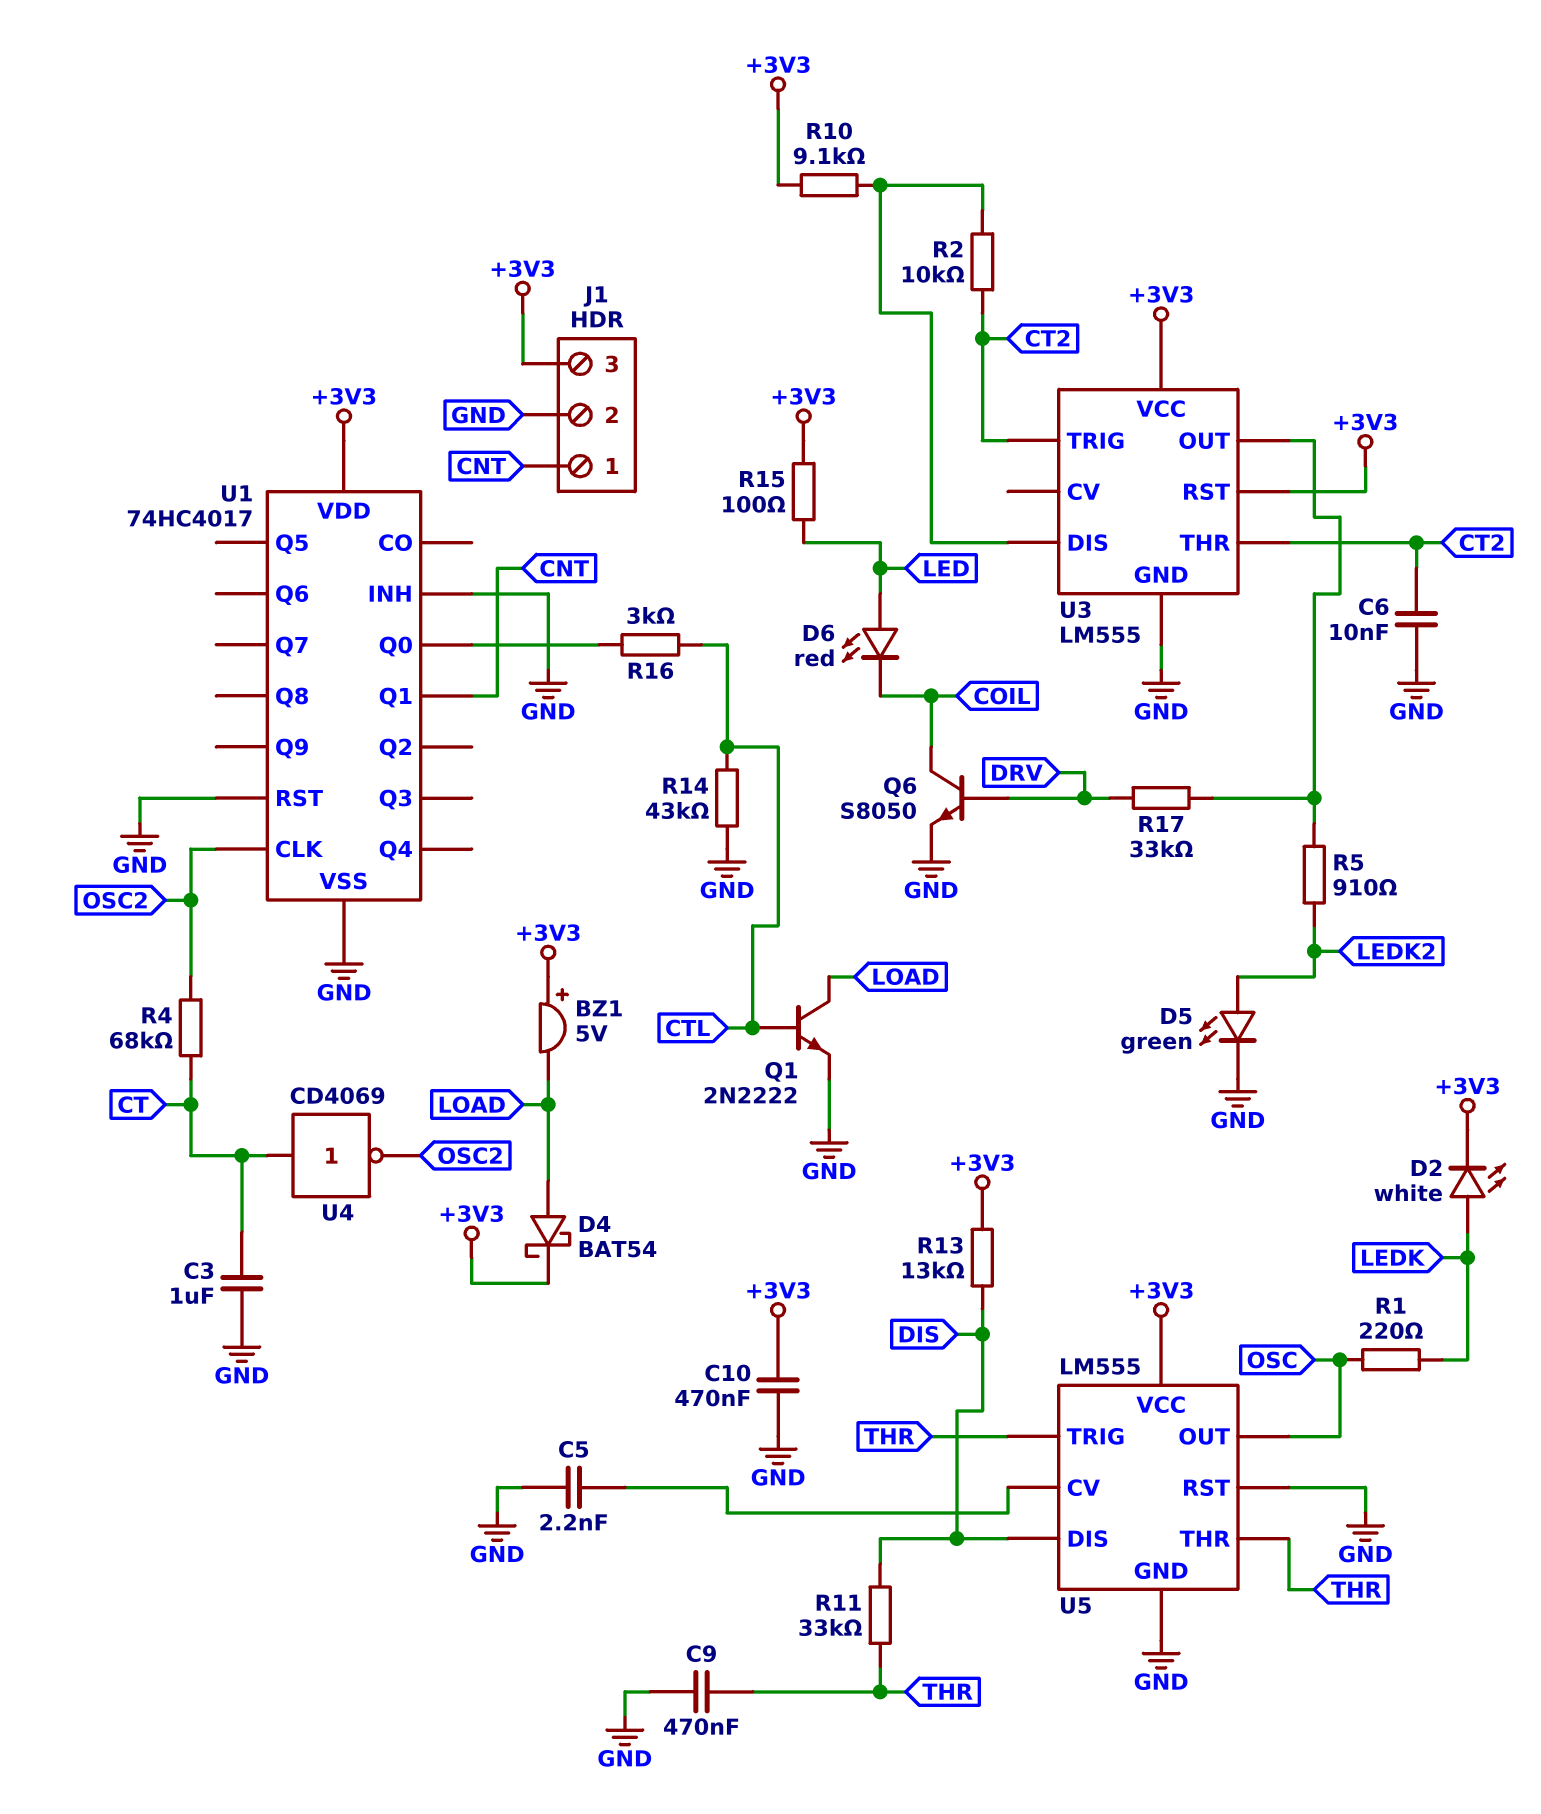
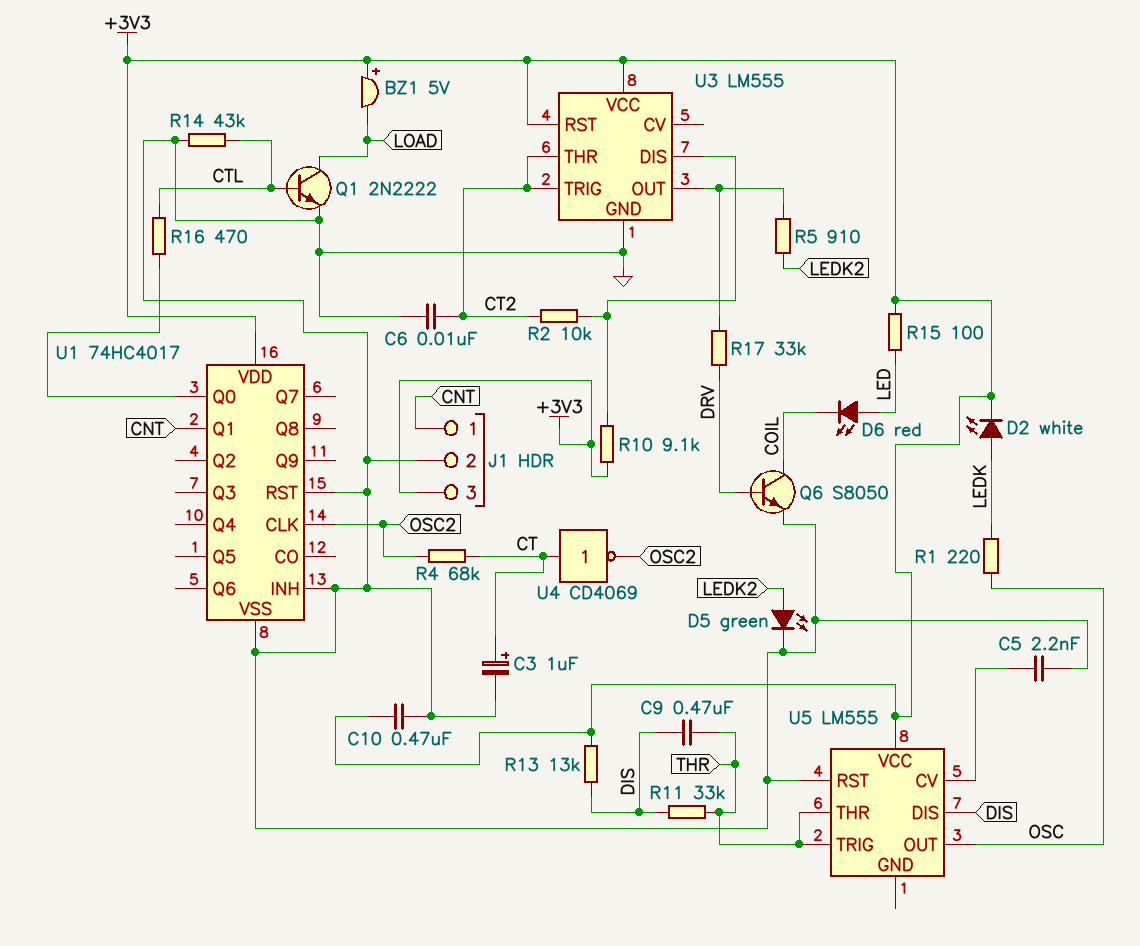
C3: 1uF (CT, GND) -> 1uF (plus CT, minus GND)
C9: 470nF (GND, THR) -> 470nF (DIS, THR)
D4: schottky BAT54 (A LOAD, K +3V3) -> none
R16: 3k (CTL, U1/Q0) -> 470 (CTL, U1/Q0)
U5 pin GND: GND -> none

